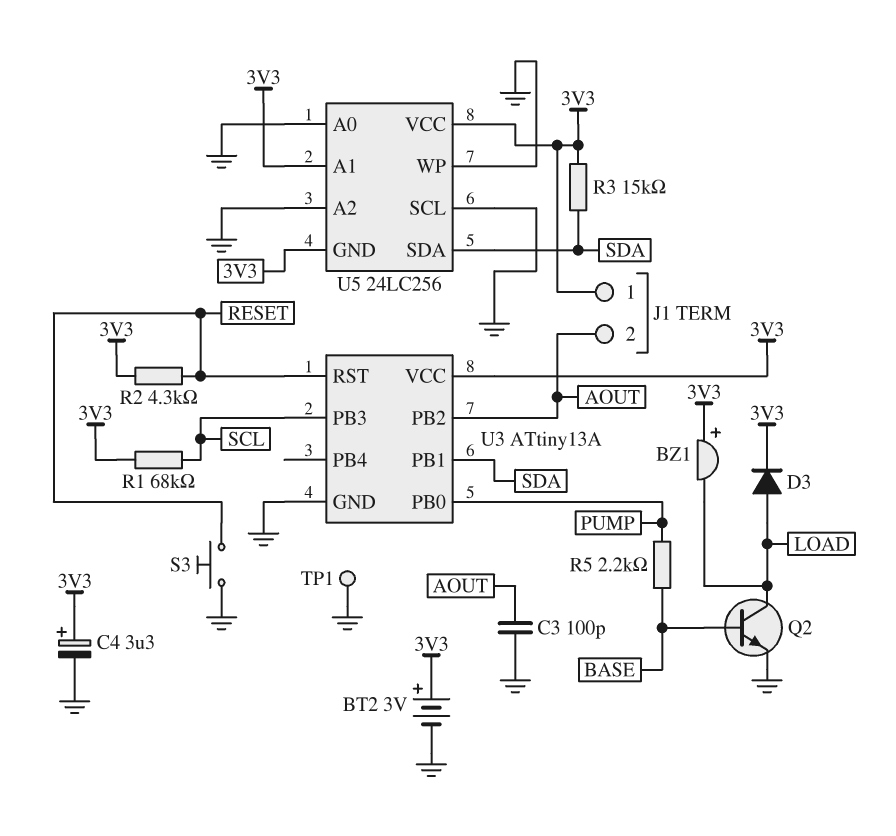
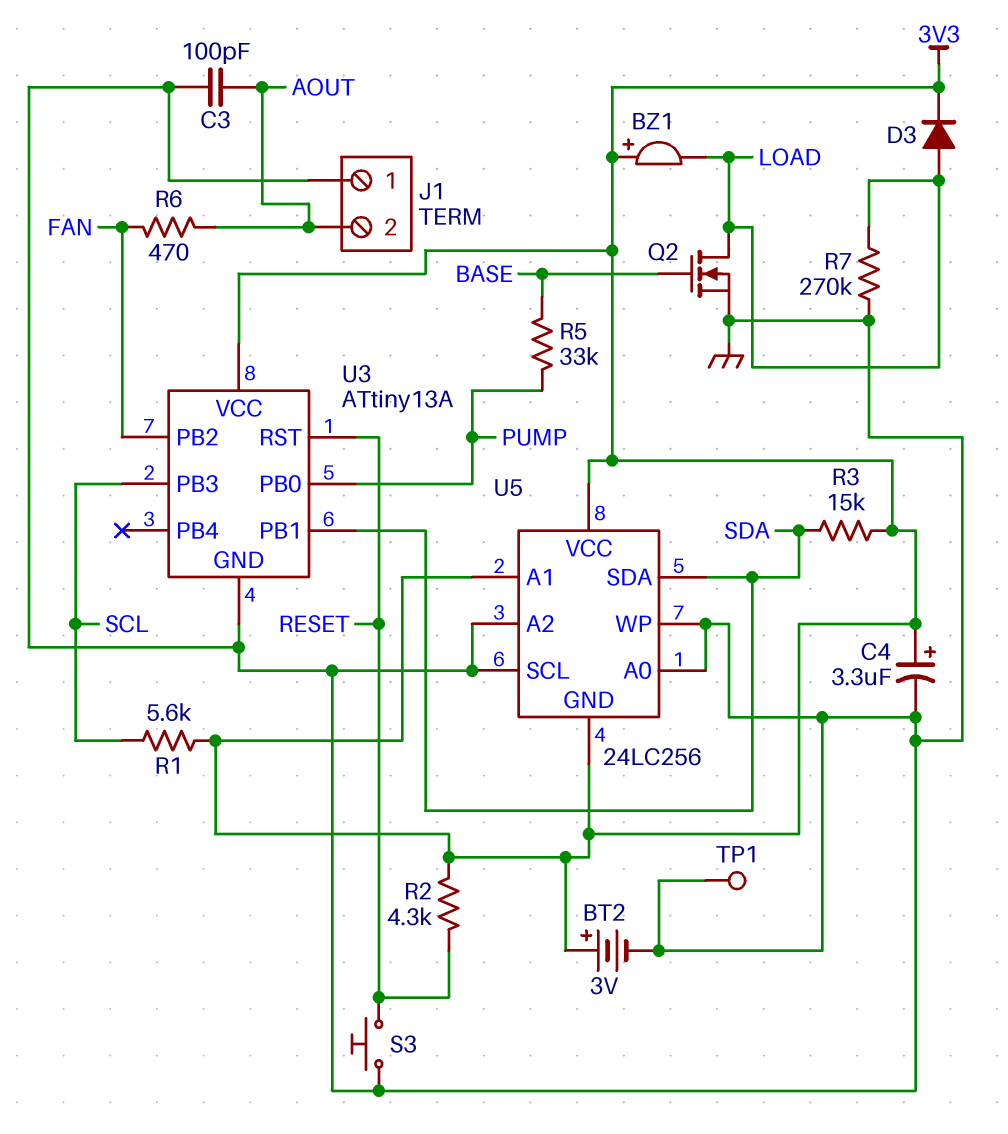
J1 pin 1: 3V3 -> GND
Q2: NPN (B BASE, C LOAD, E GND) -> NMOS (G BASE, D LOAD, S GND)
R1: 68k (3V3, SCL) -> 5.6k (3V3, SCL)
R5: 2.2k (BASE, PUMP) -> 33k (BASE, PUMP)
R6: none -> 470 (AOUT, FAN)
R7: none -> 270k (GND, LOAD)
U3 pin PB2: AOUT -> FAN

